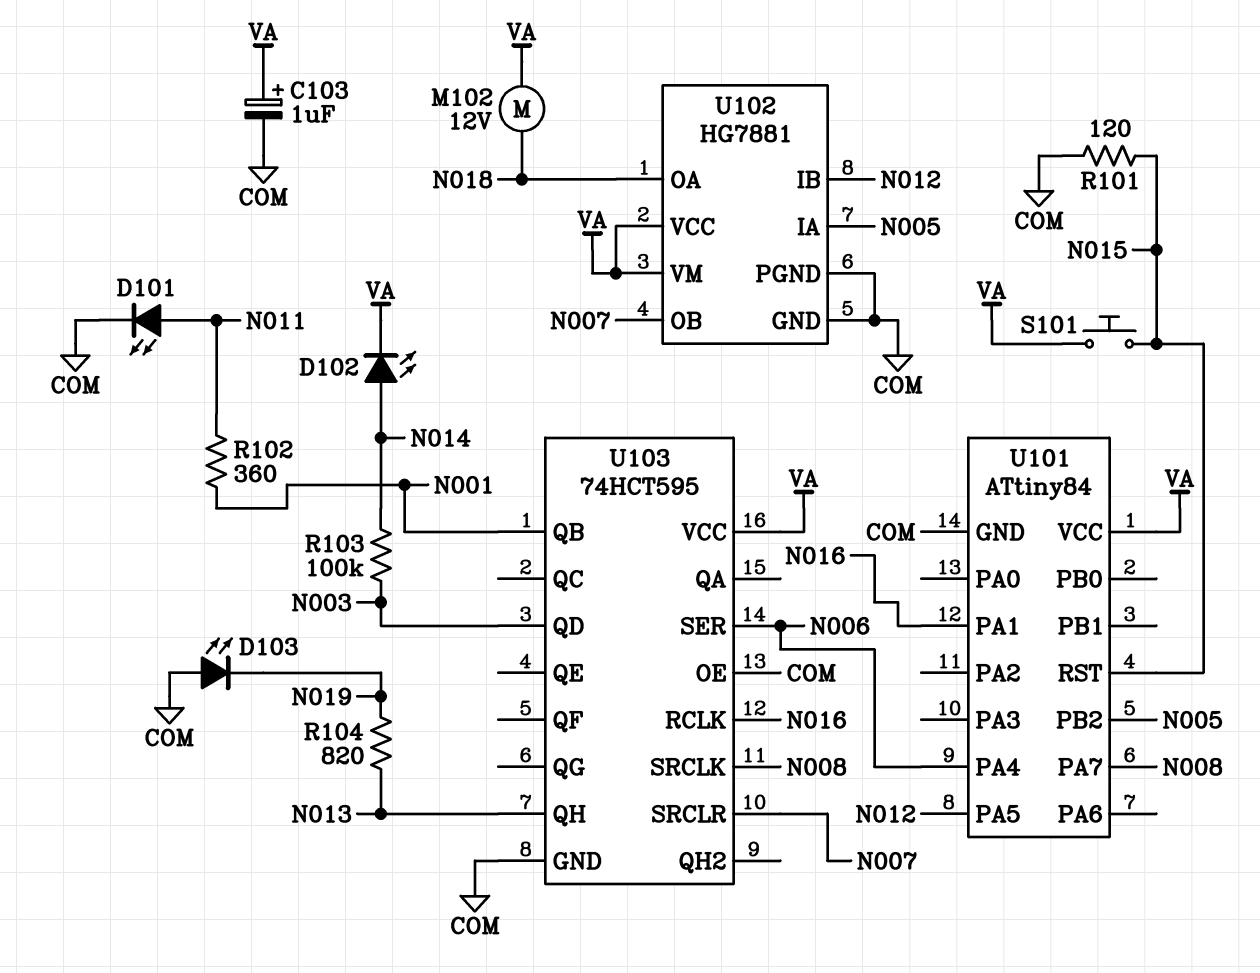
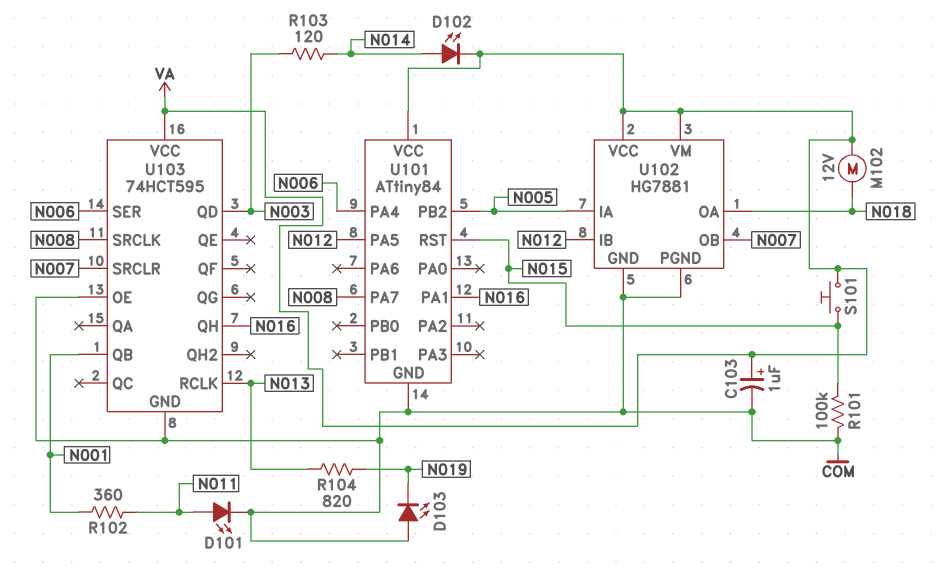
R101: 120 (COM, N015) -> 100k (COM, N015)
R103: 100k (N003, N014) -> 120 (N003, N014)
U103 pin QH: N013 -> N016
U103 pin RCLK: N016 -> N013

